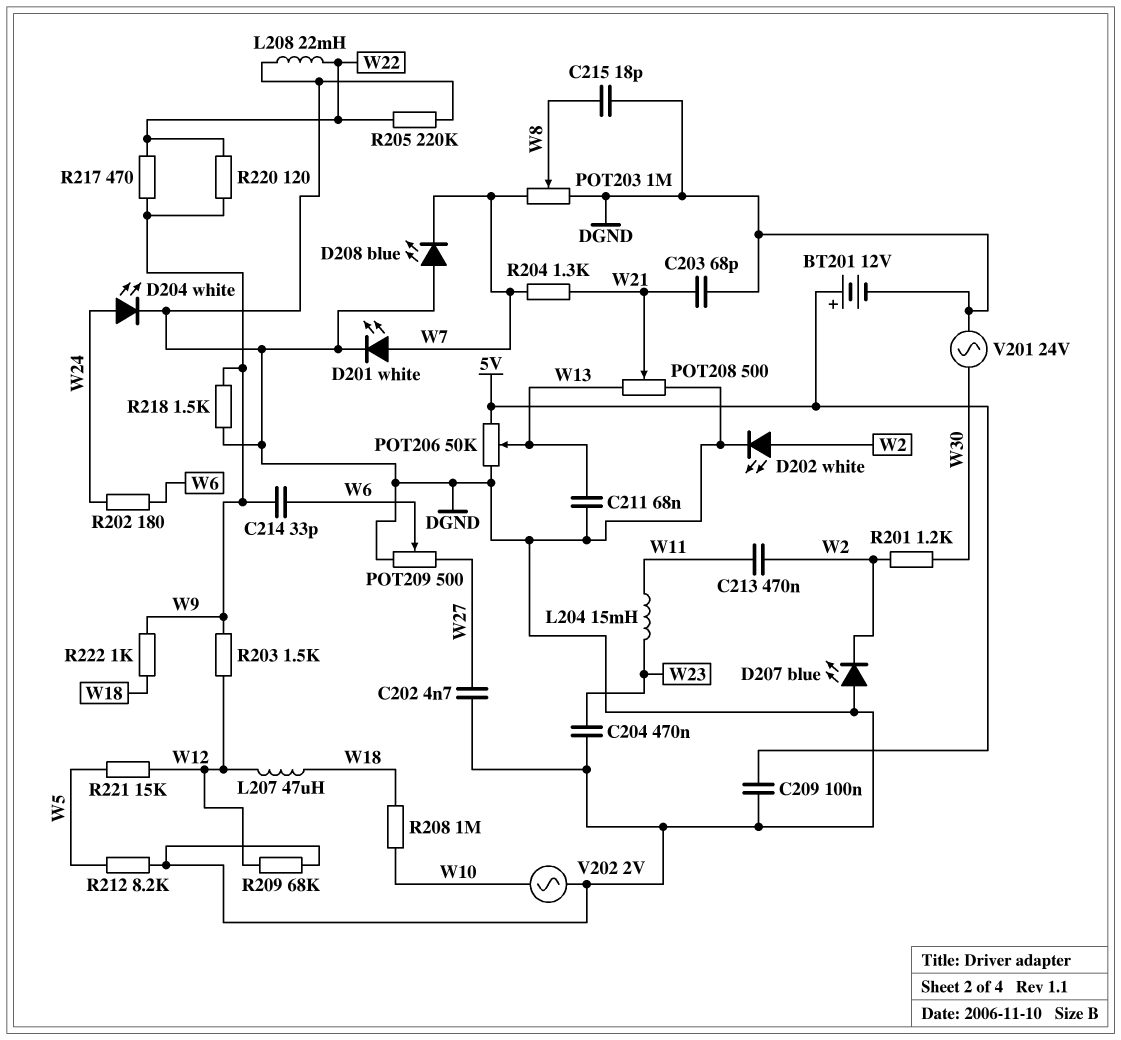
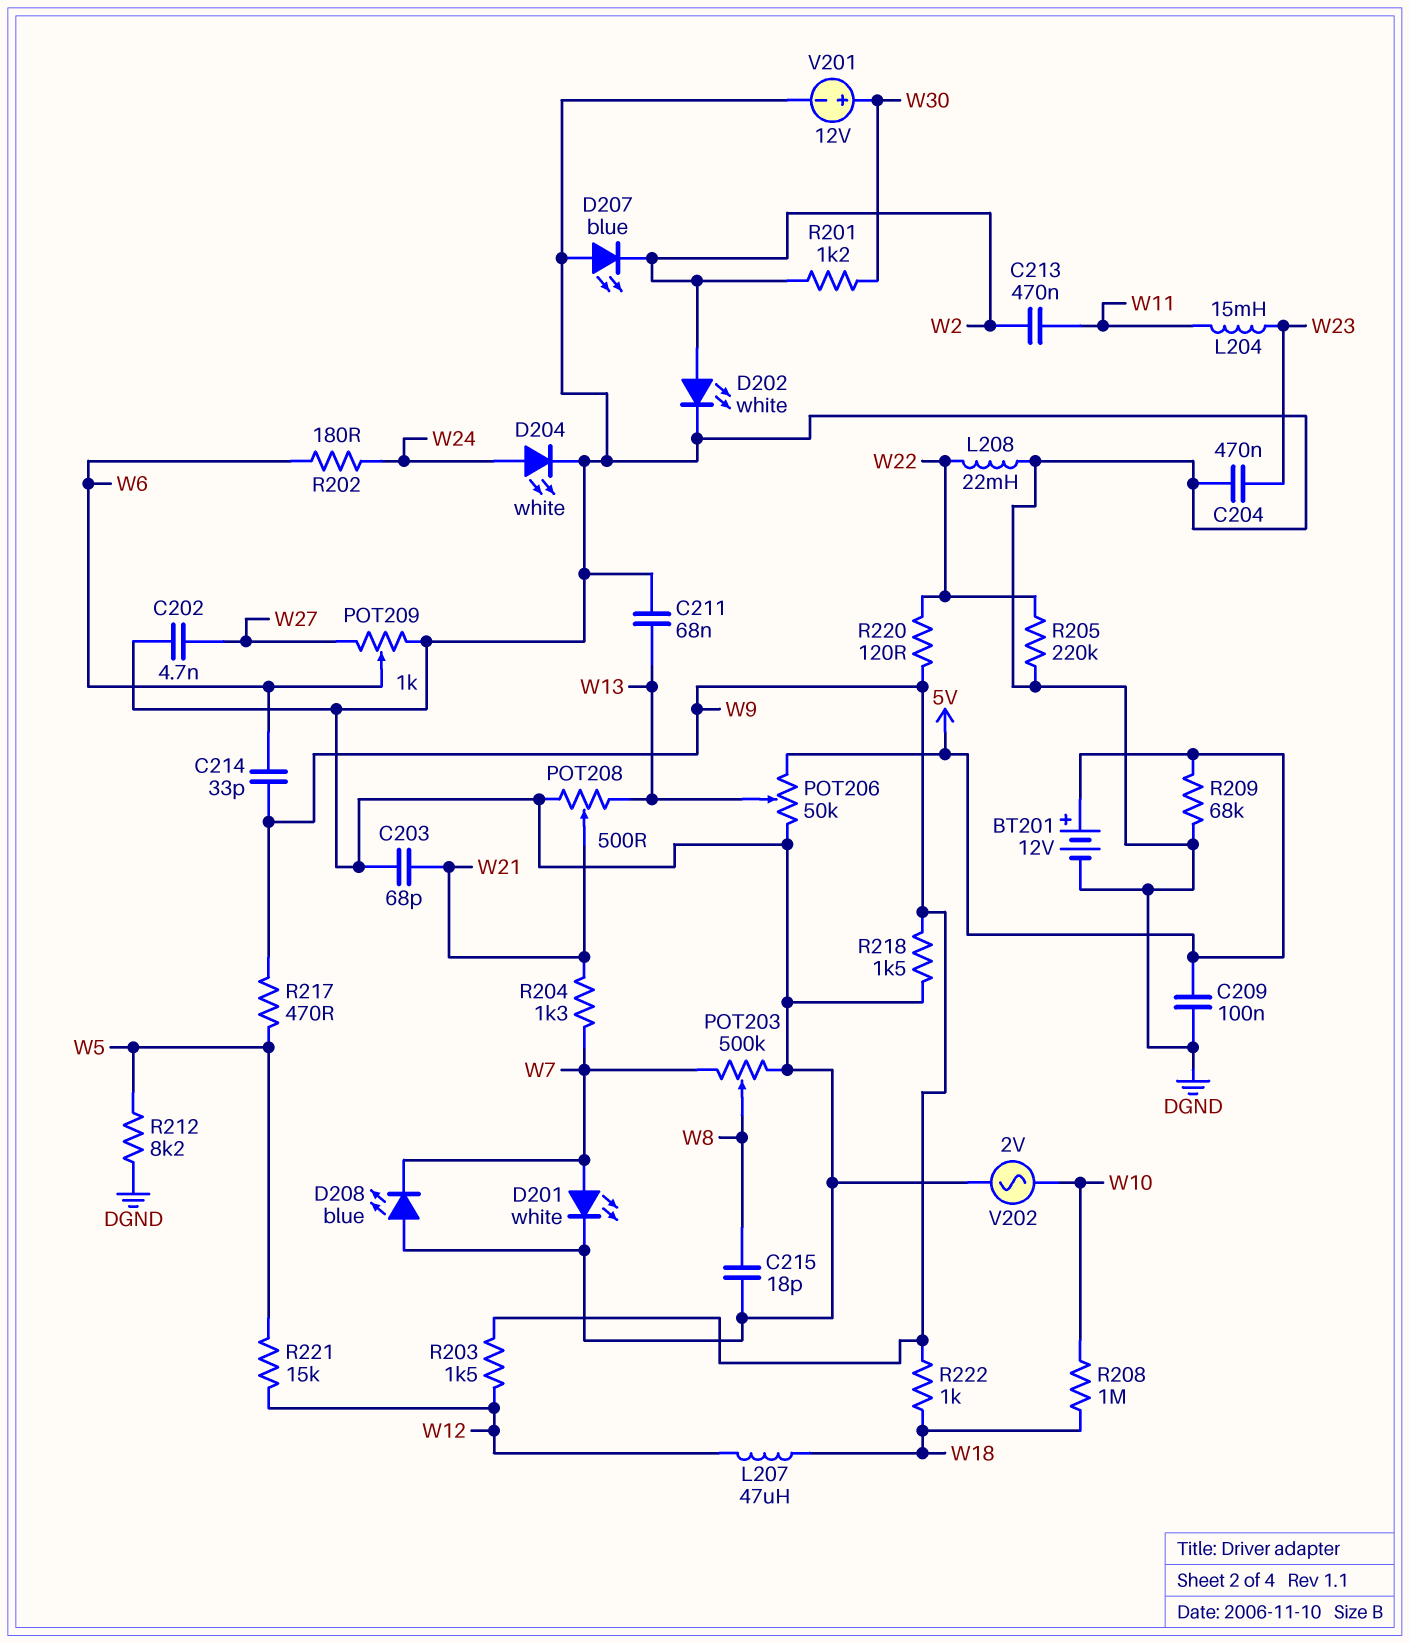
POT203: 1M (DGND, W7, wiper W8) -> 500k (DGND, W7, wiper W8)
POT209: 500 (DGND, W27, wiper W6) -> 1k (DGND, W27, wiper W6)
R209: 68k (DGND, W12) -> 68k (5V, DGND)
R217: 470 (W9, W22) -> 470 (W5, W9)
V201: AC 24V (DGND, W30) -> 12V (plus W30, minus DGND)

